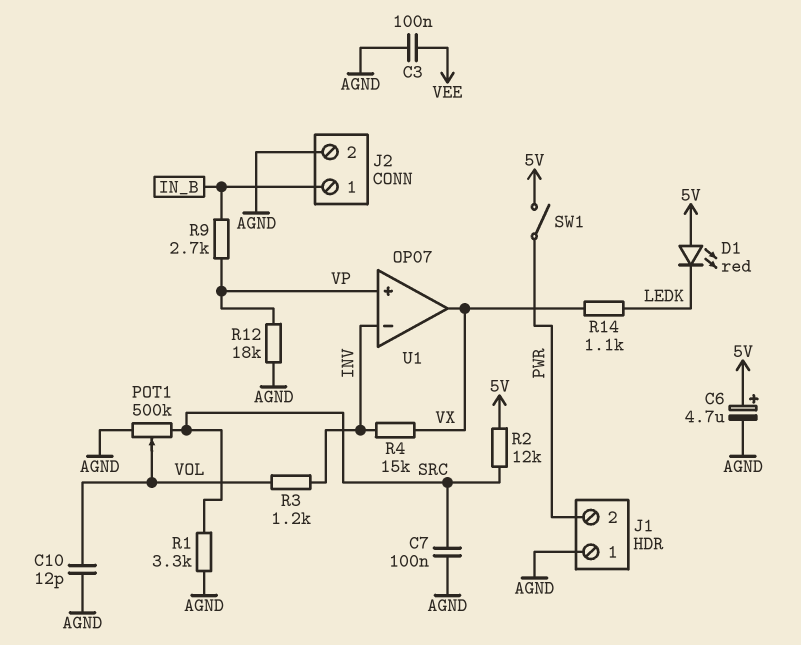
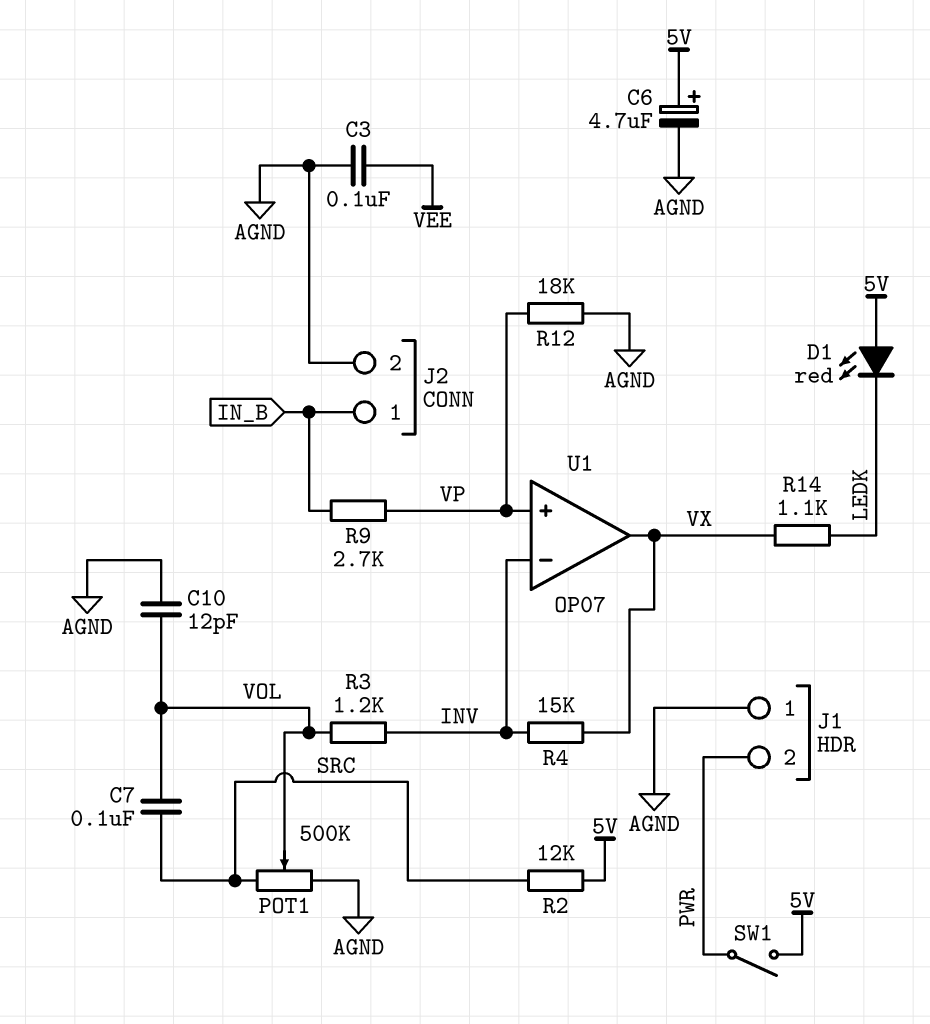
C7: 100nF (AGND, SRC) -> 100nF (SRC, VOL)
R1: 3.3k (AGND, SRC) -> none

